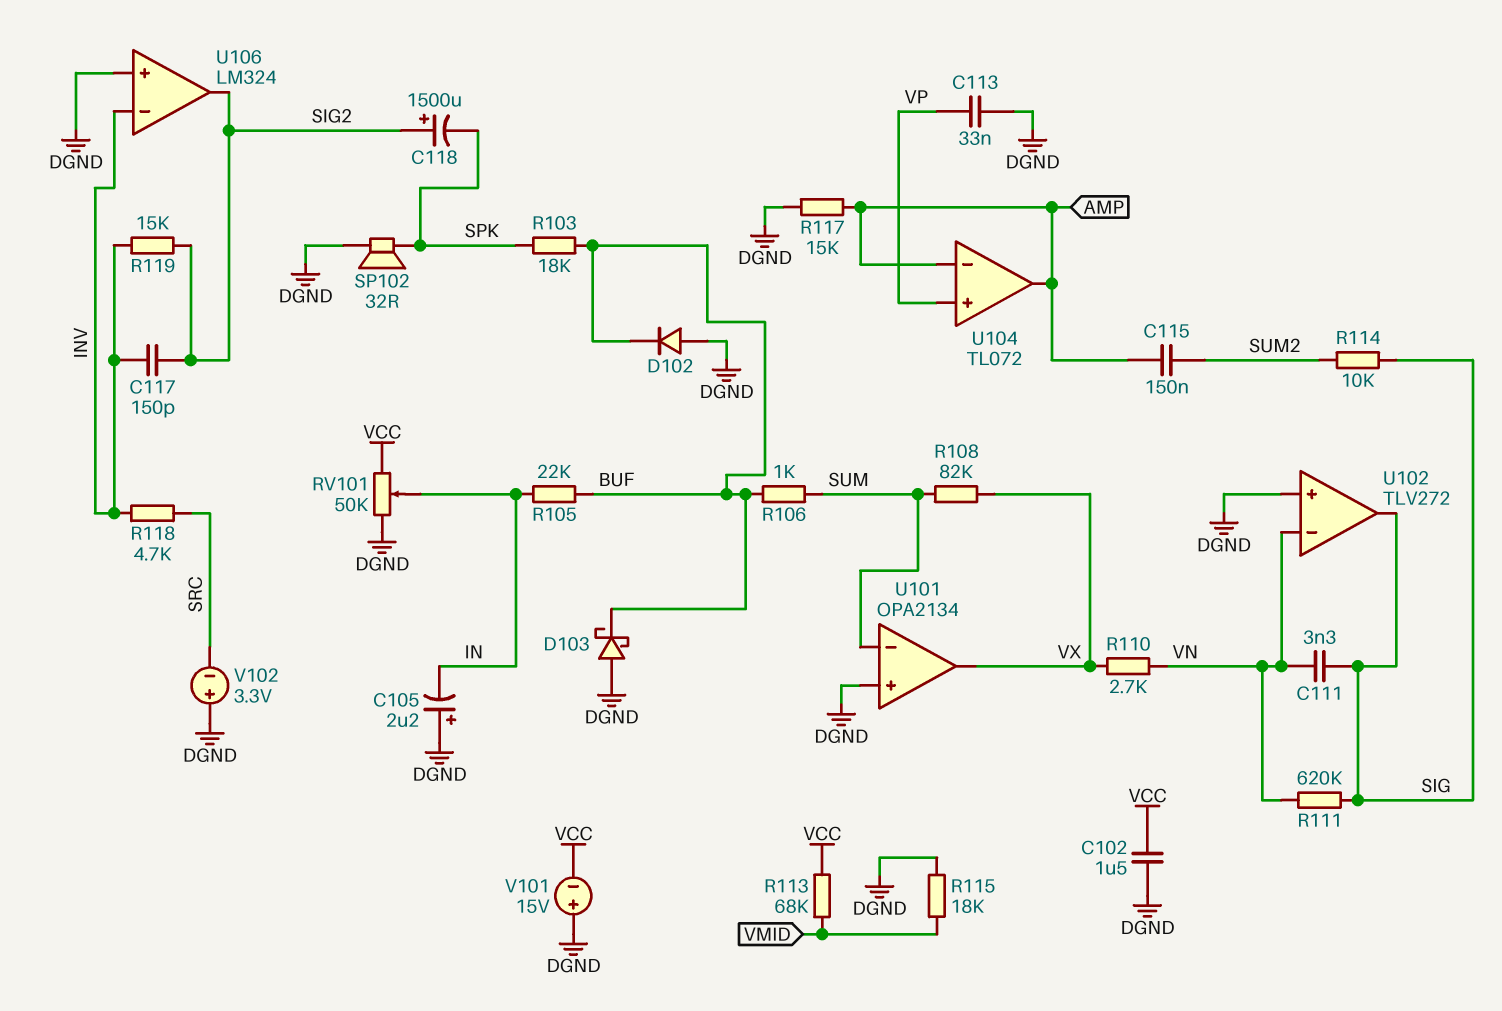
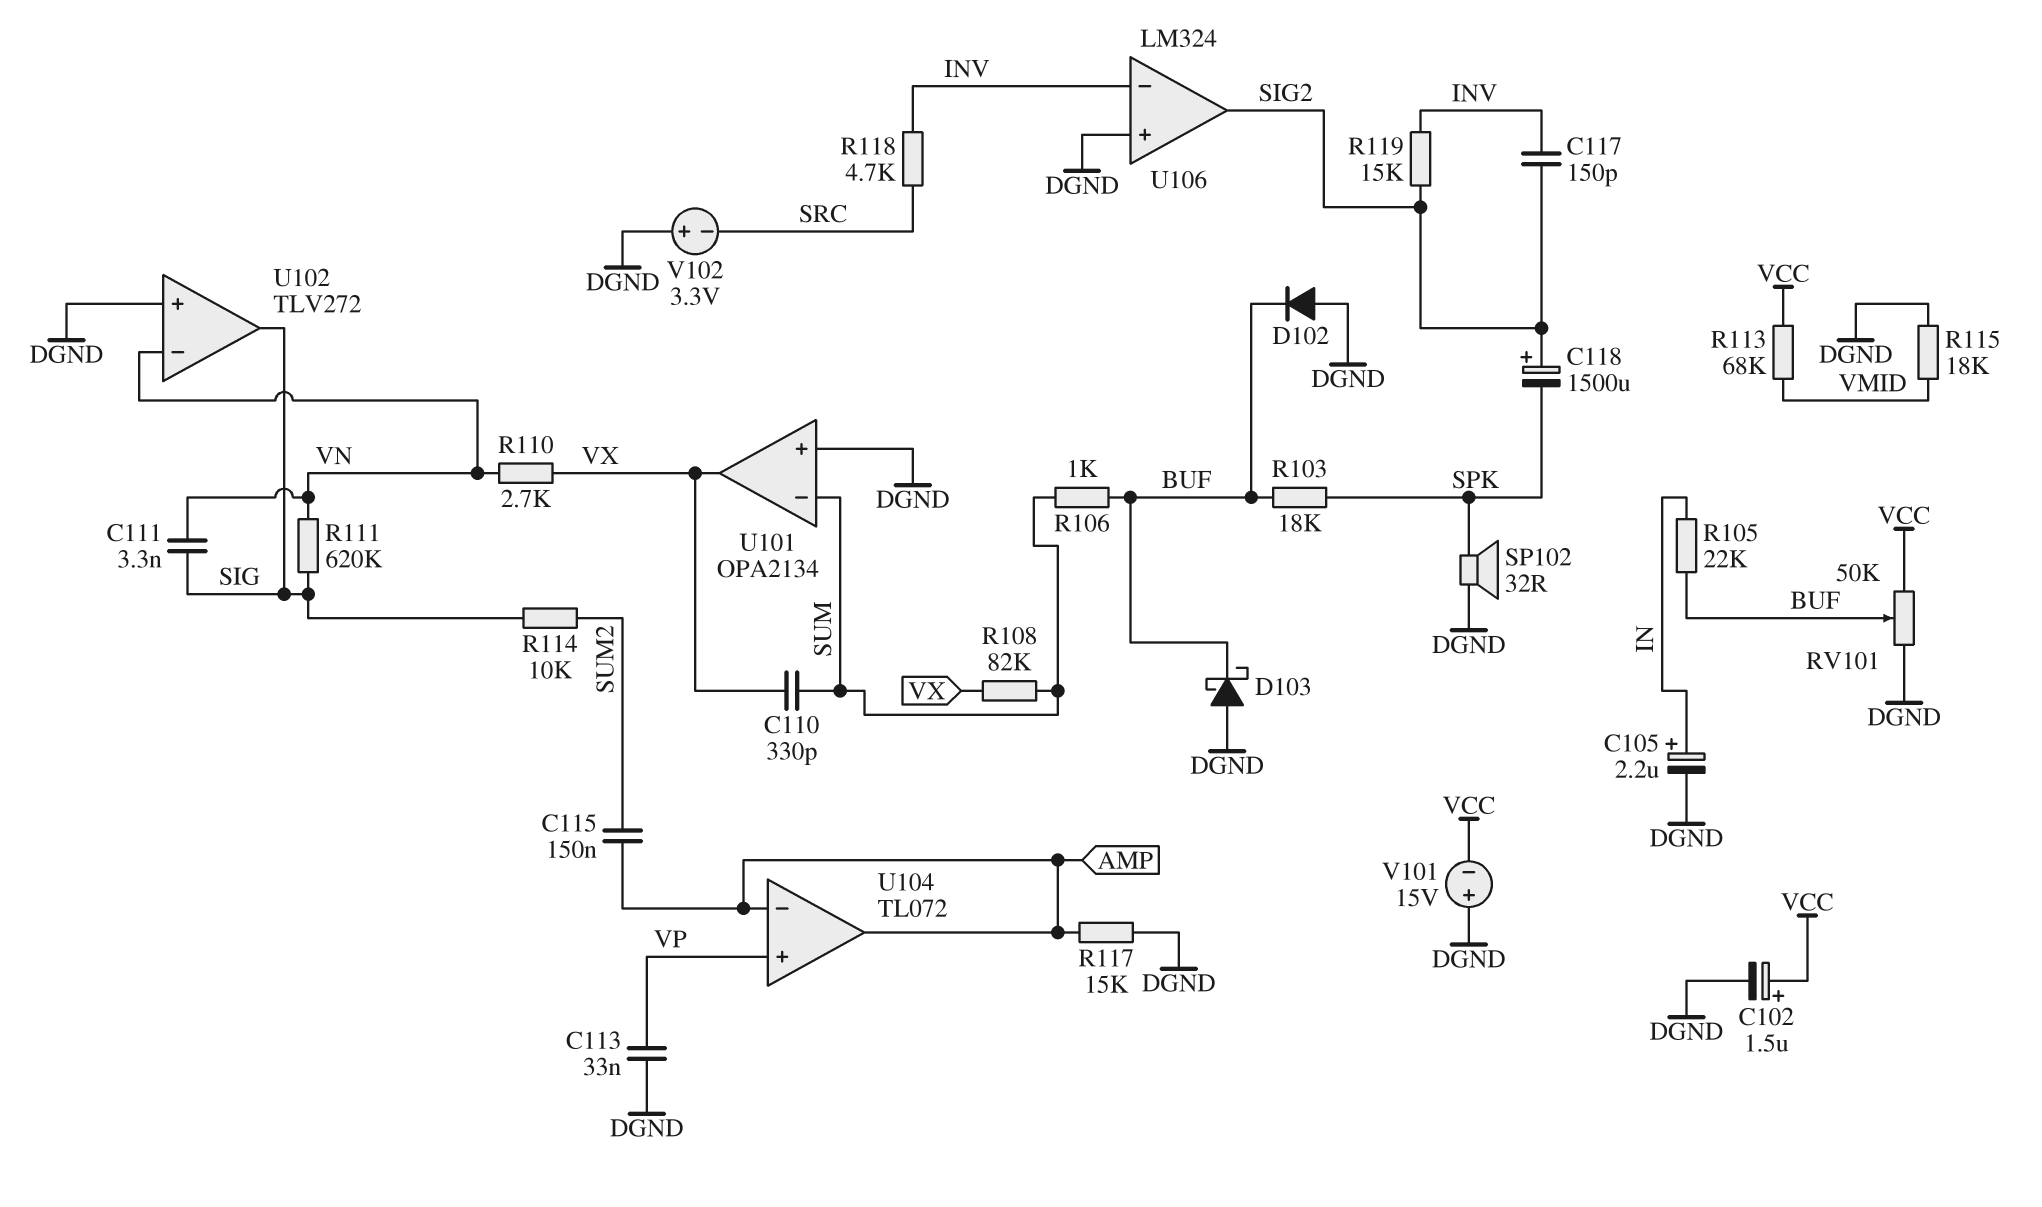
C102: 1.5uF (DGND, VCC) -> 1.5uF (plus VCC, minus DGND)
C105: 2.2uF (plus DGND, minus IN) -> 2.2uF (plus IN, minus DGND)
C110: none -> 330pF (SUM, VX)
RV101: 50k (DGND, VCC, wiper IN) -> 50k (DGND, VCC, wiper BUF)

